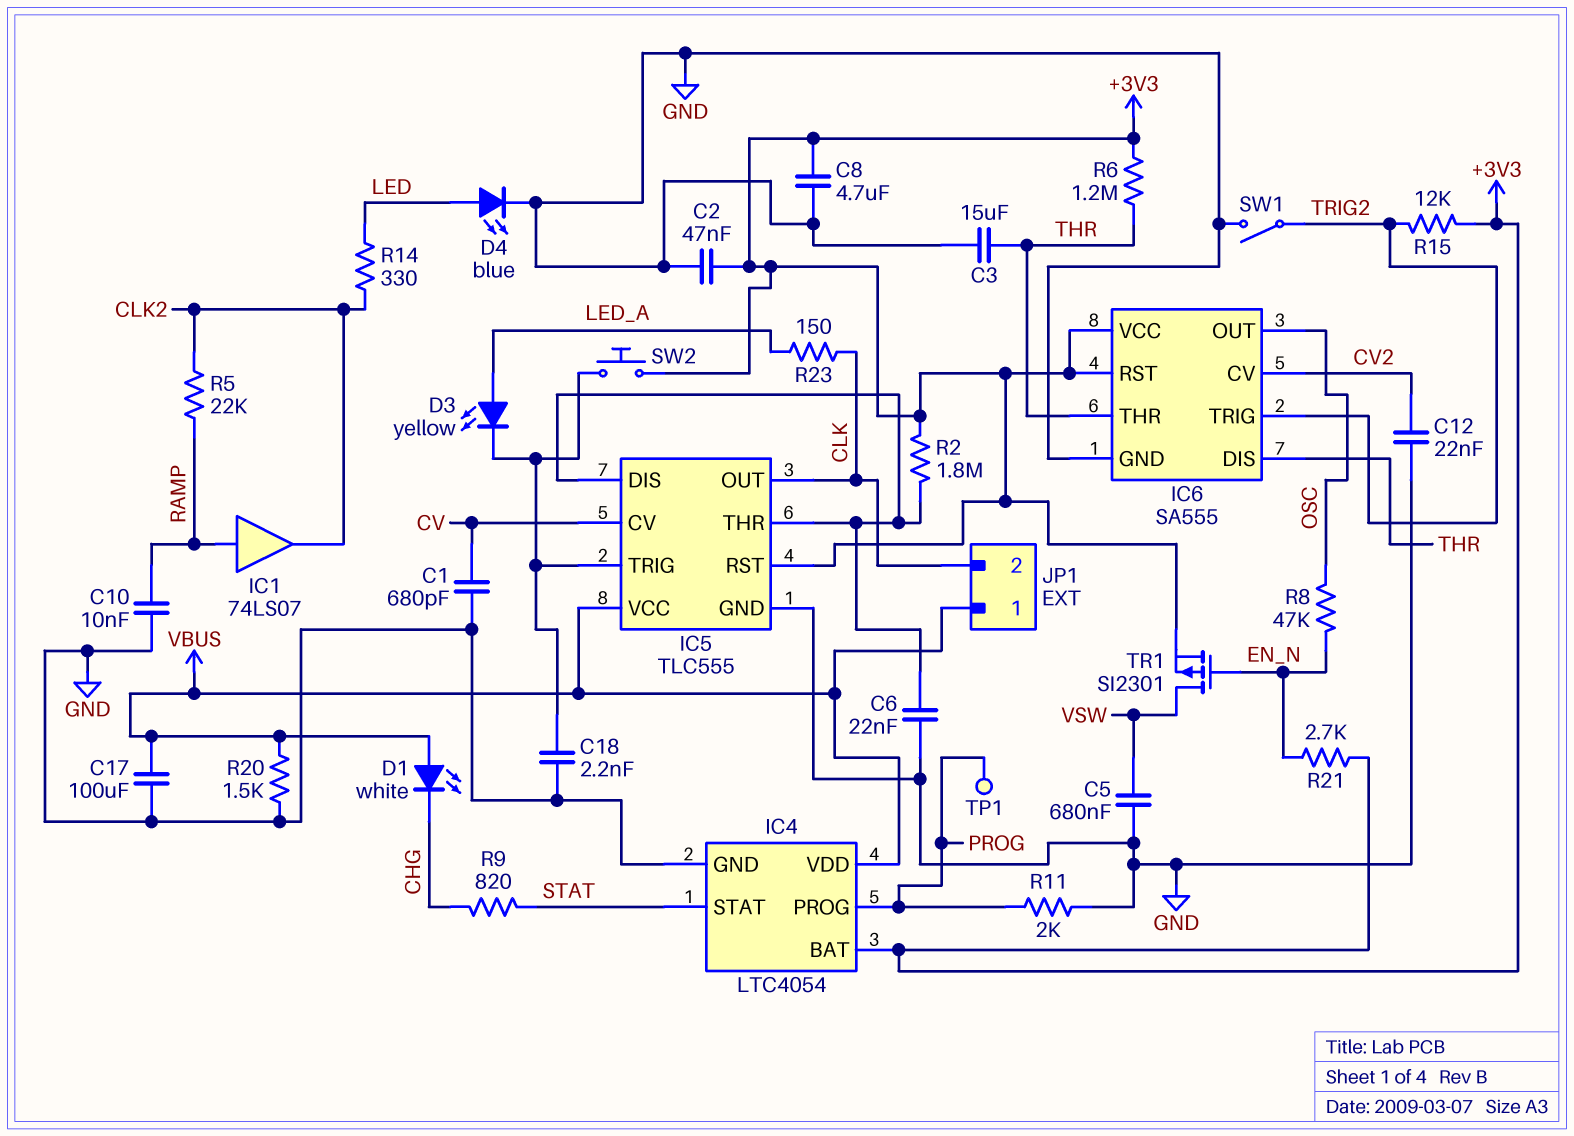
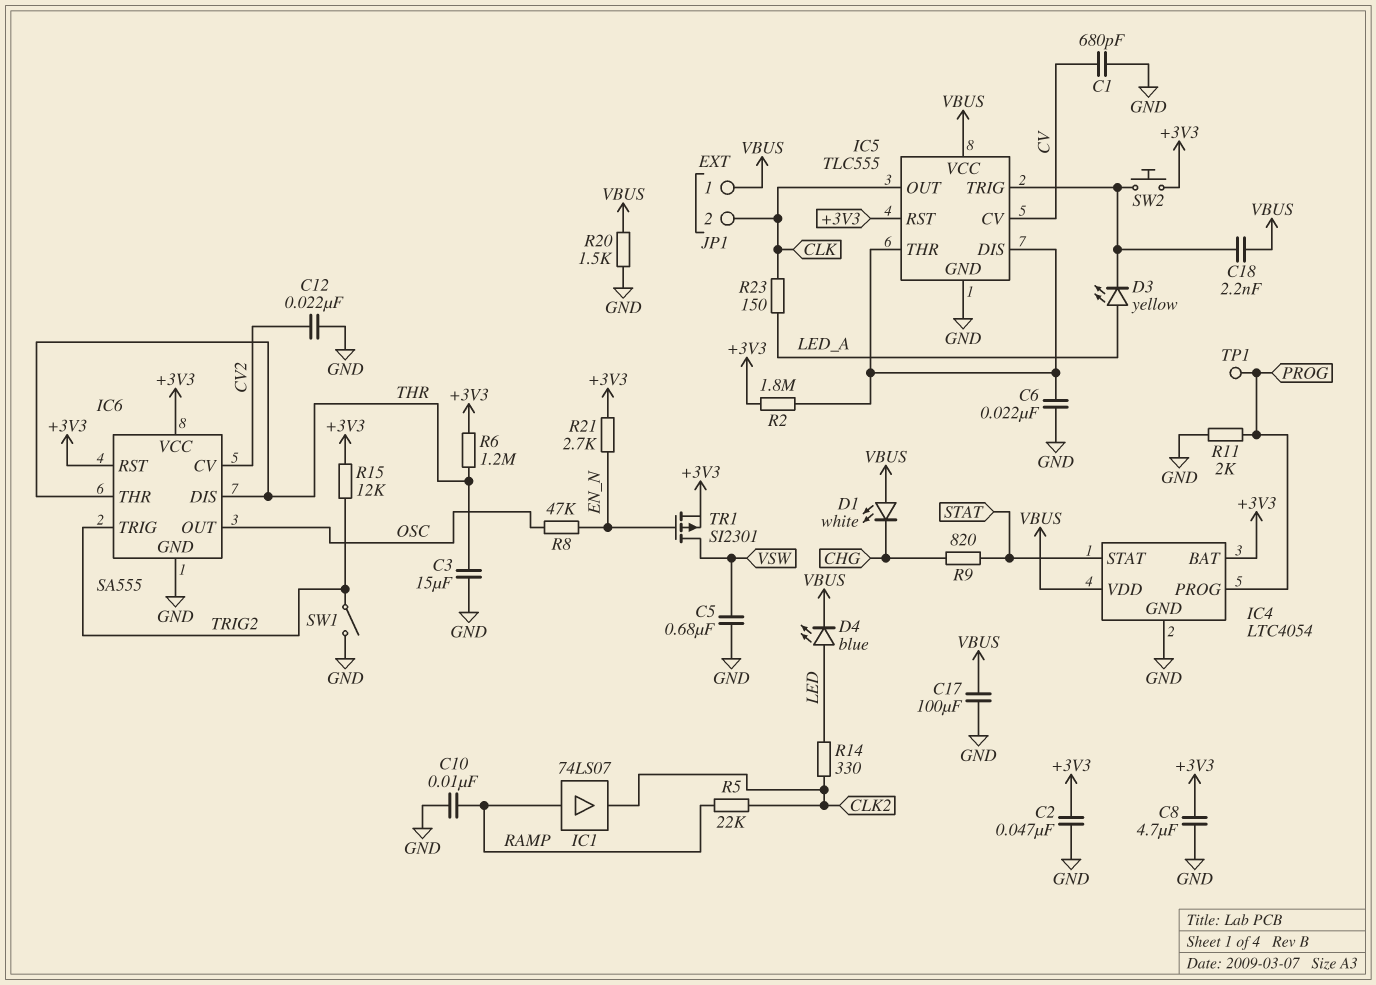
C18: 2.2nF (GND, IC5/TRIG) -> 2.2nF (IC5/TRIG, VBUS)
D4: LED blue (A LED, K GND) -> LED blue (A LED, K VBUS)

